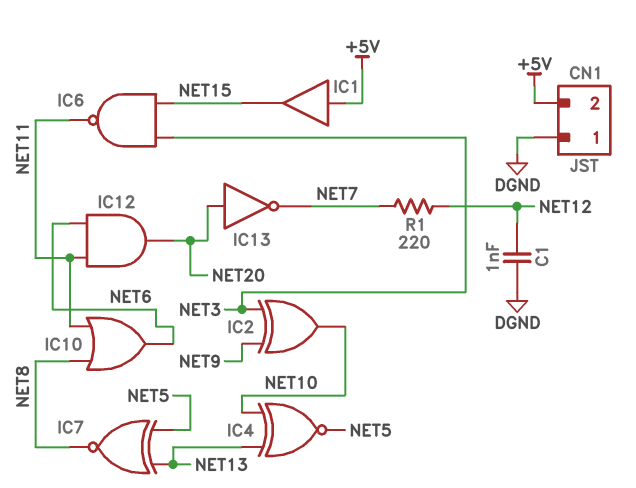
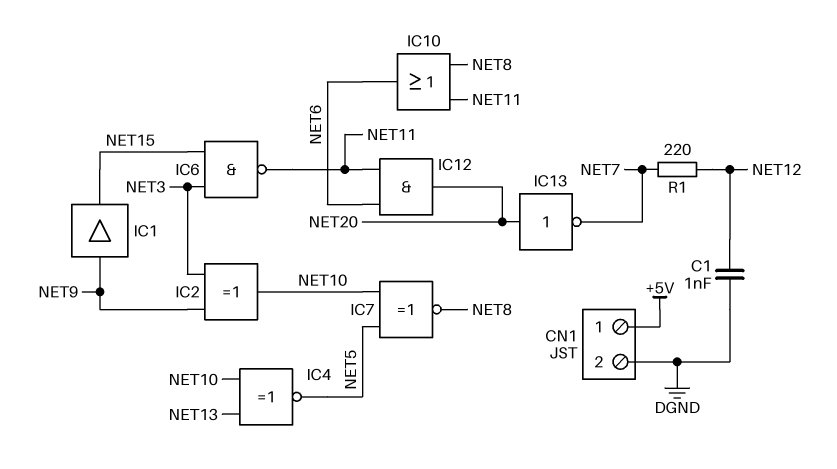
CN1 pin 1: DGND -> +5V
CN1 pin 2: +5V -> DGND
IC1: buffer (in +5V, out NET15) -> buffer (in NET9, out NET15)
IC7: XNOR (in NET5, in NET13, out NET8) -> XNOR (in NET5, in NET10, out NET8)

